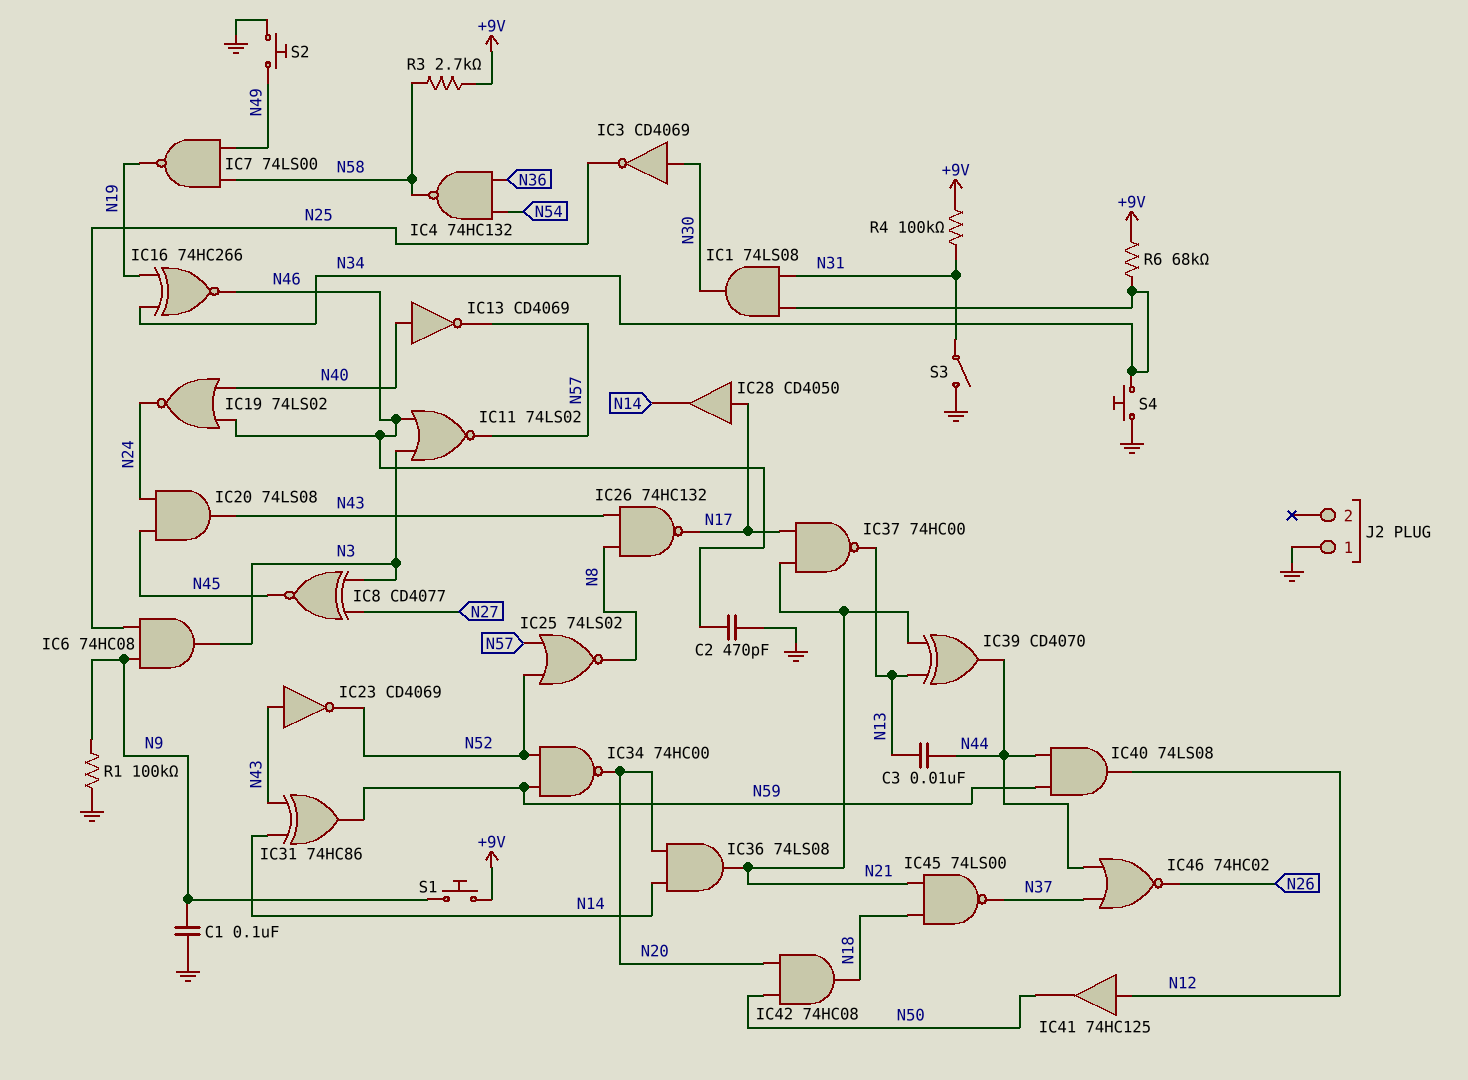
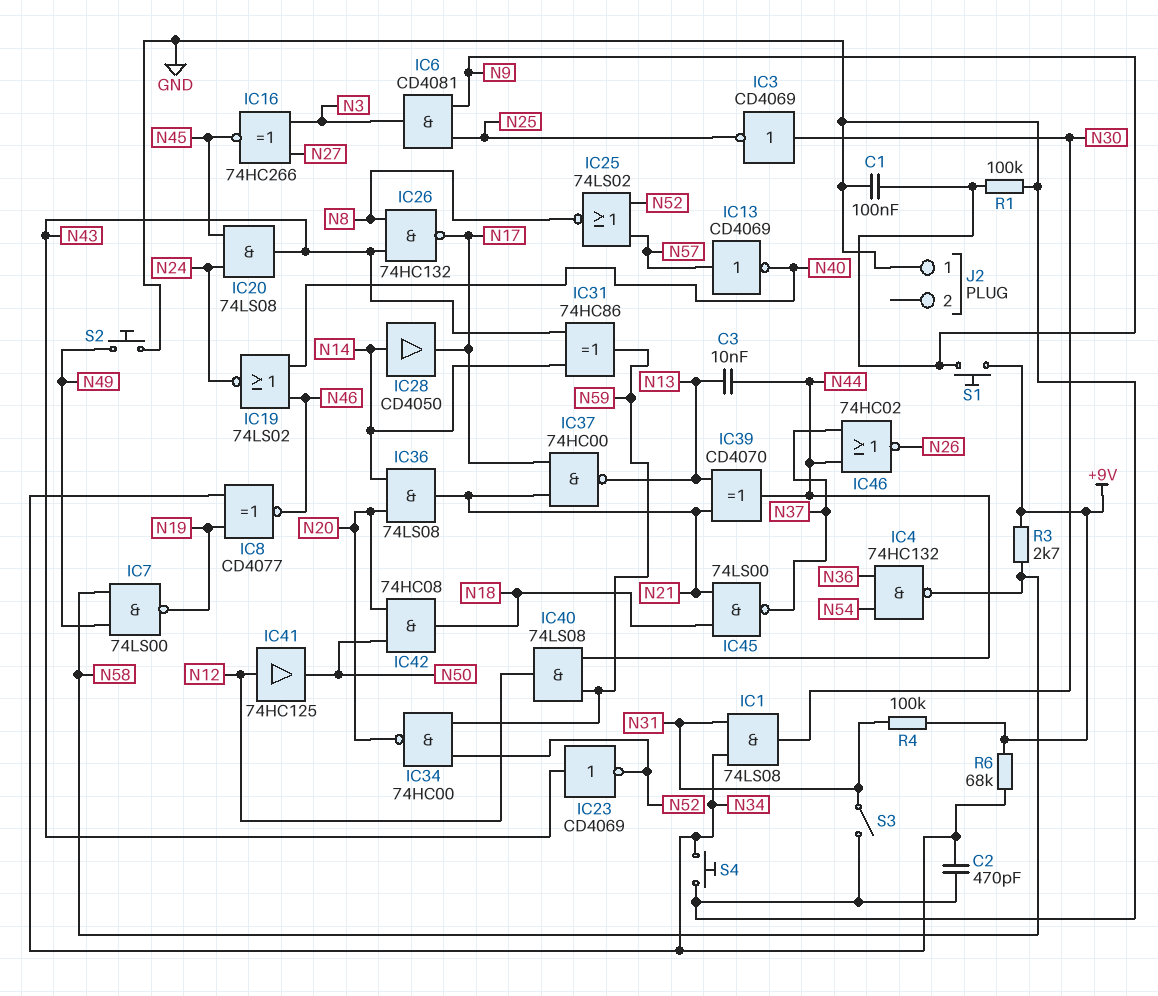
C2: 470pF (GND, N46) -> 470pF (GND, N34)
IC6: AND 74HC08 (in N9, in N25, out N3) -> AND CD4081 (in N9, in N25, out N3)
IC8: XNOR CD4077 (in N3, in N27, out N45) -> XNOR CD4077 (in N19, in N34, out N46)
IC11: NOR 74LS02 (in N3, in N46, out N57) -> none
IC13: NOT CD4069 (in N40, out N57) -> NOT CD4069 (in N57, out N40)
IC16: XNOR 74HC266 (in N19, in N34, out N46) -> XNOR 74HC266 (in N3, in N27, out N45)
IC28: buffer CD4050 (in N17, out N14) -> buffer CD4050 (in N14, out N17)

